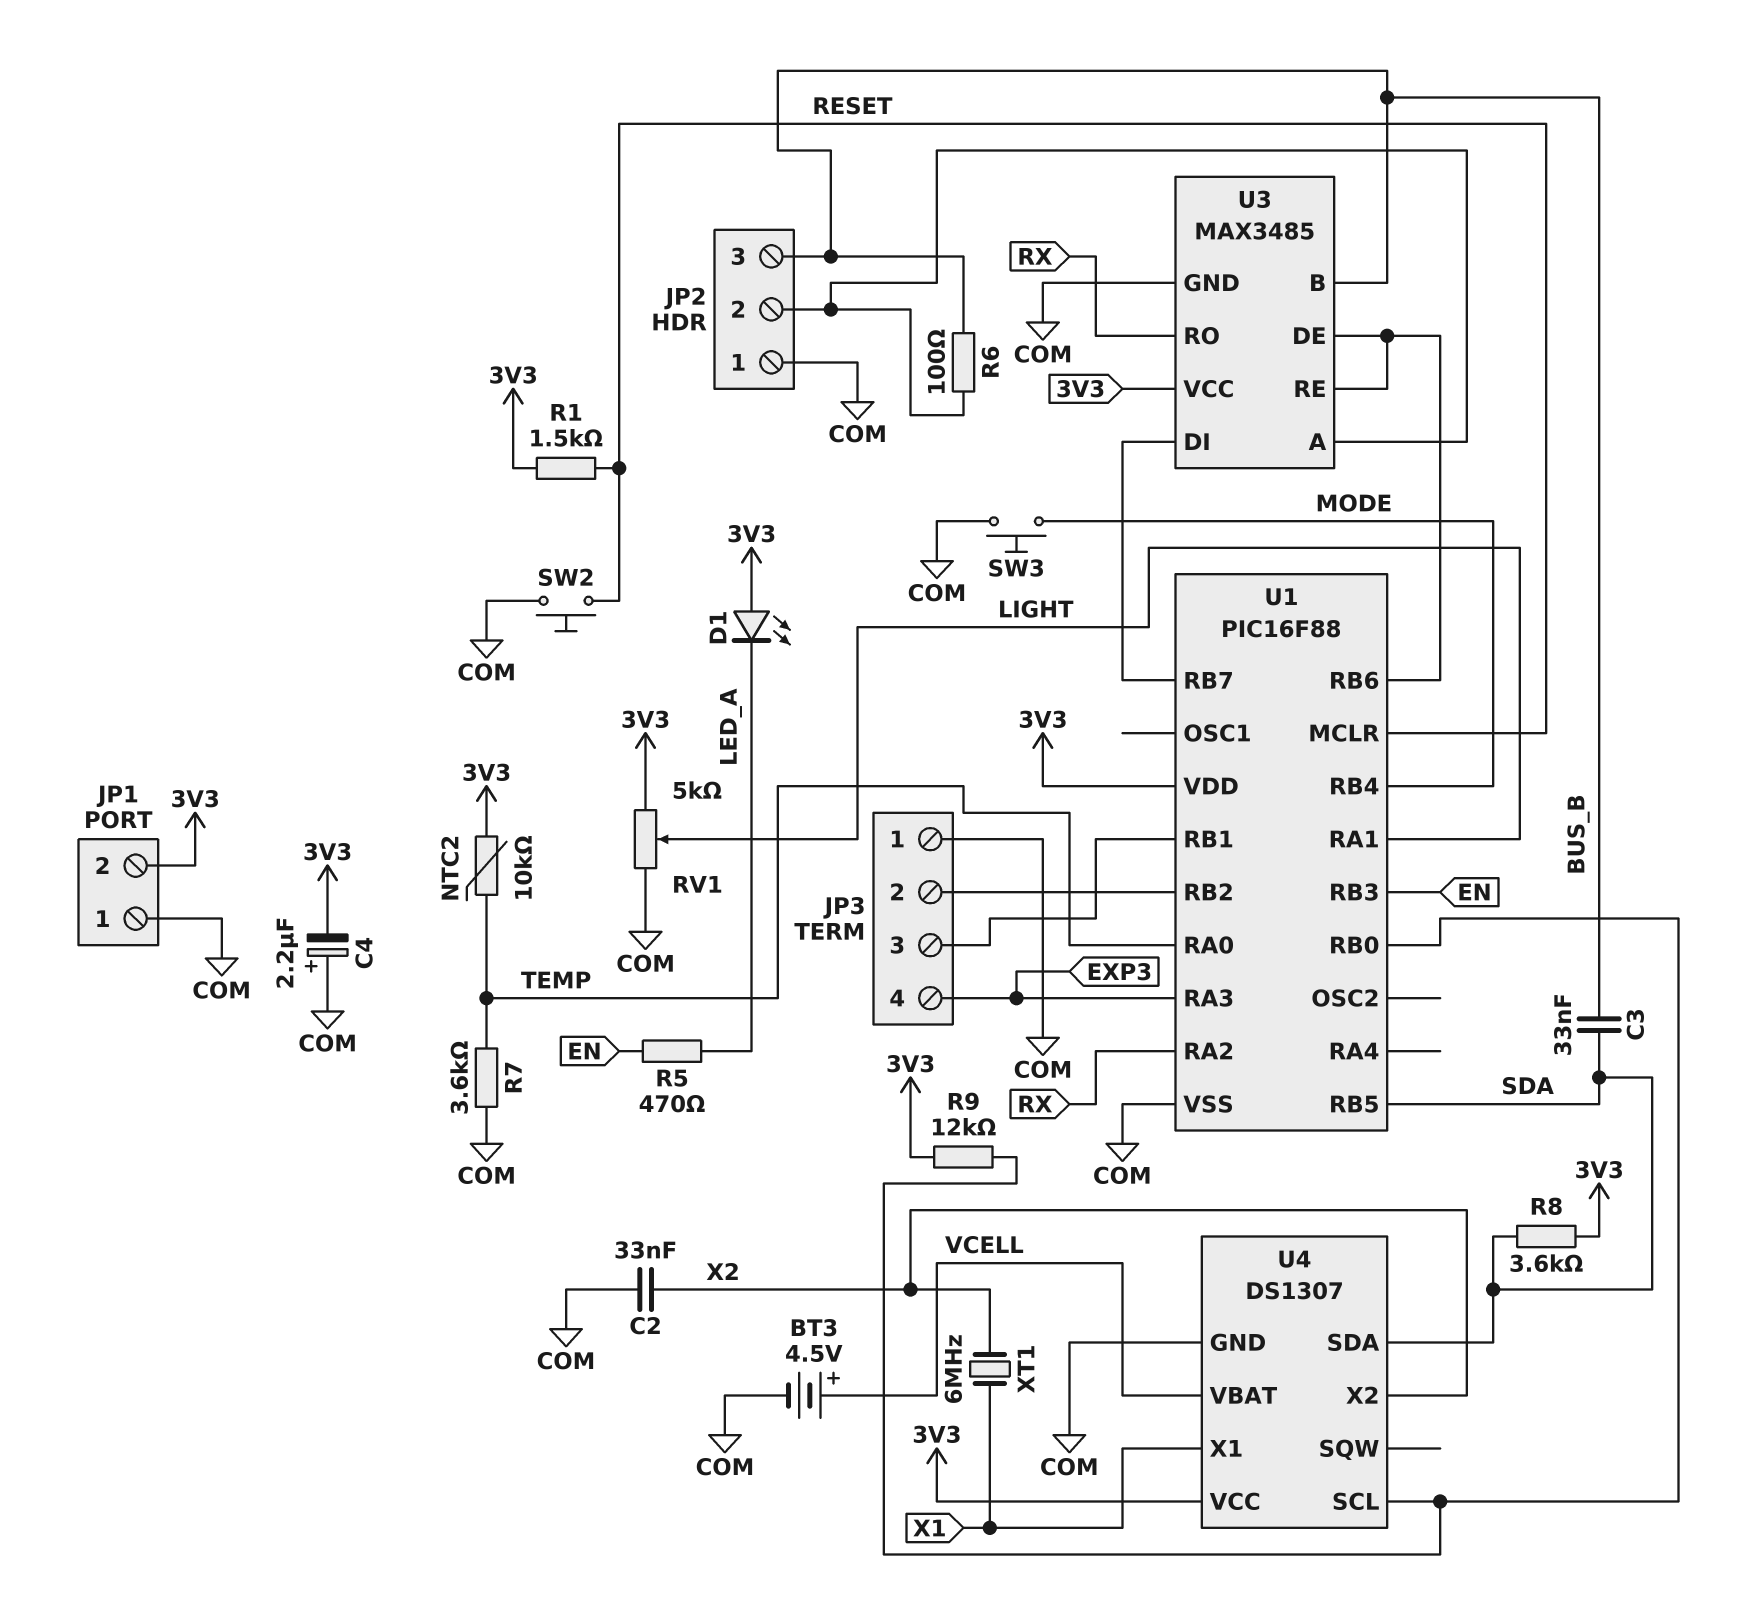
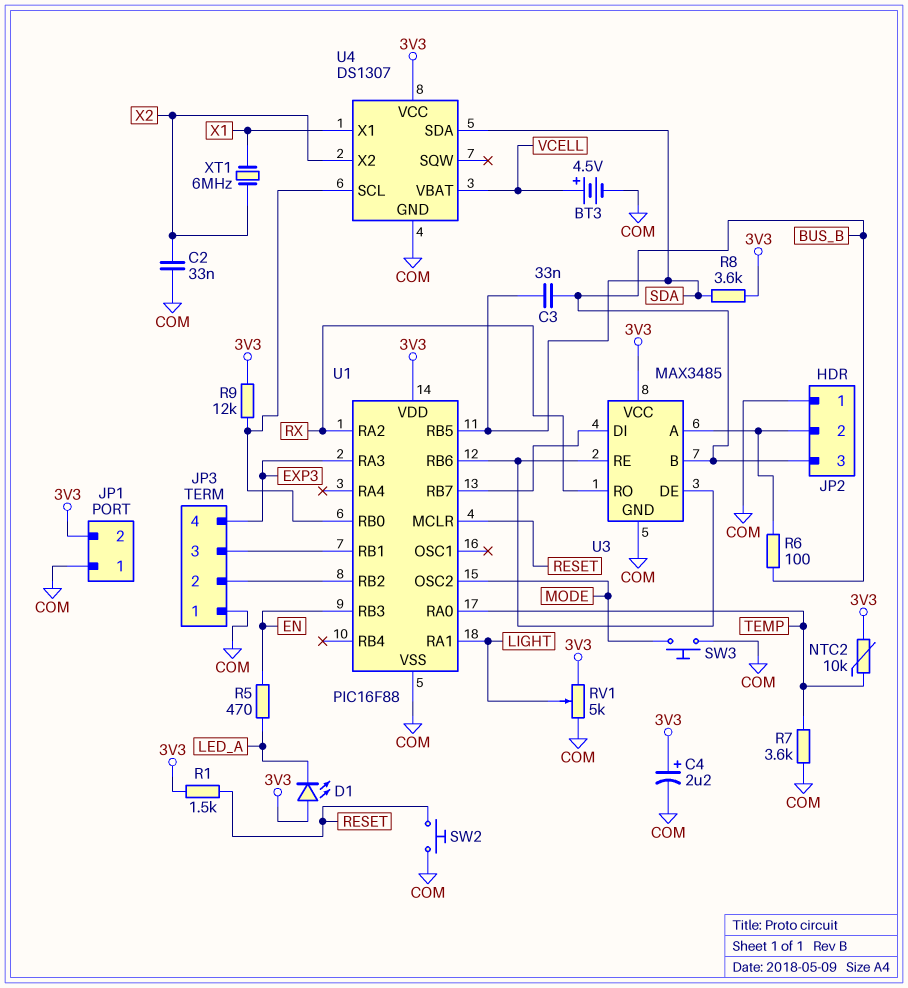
C4: 2.2uF (plus COM, minus 3V3) -> 2.2uF (plus 3V3, minus COM)
U1 pin OSC2: none -> MODE
U1 pin RB4: MODE -> none

